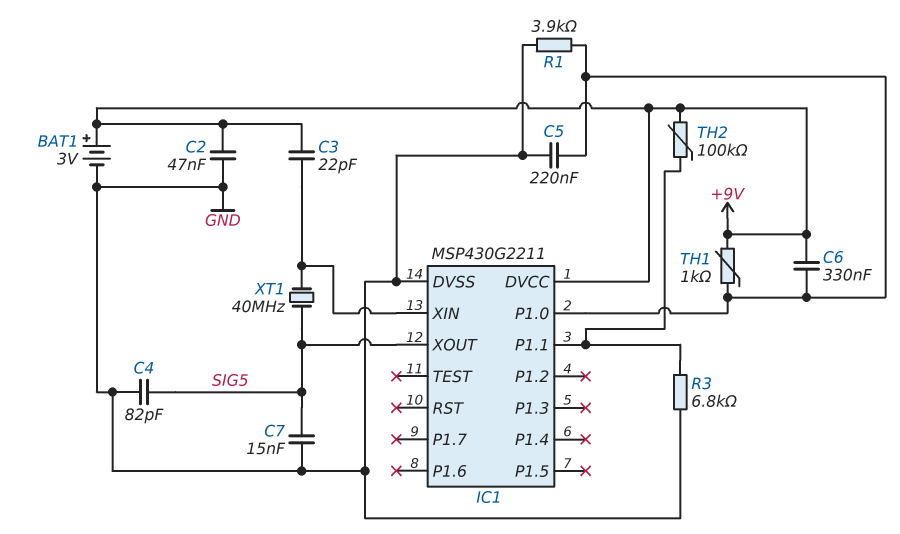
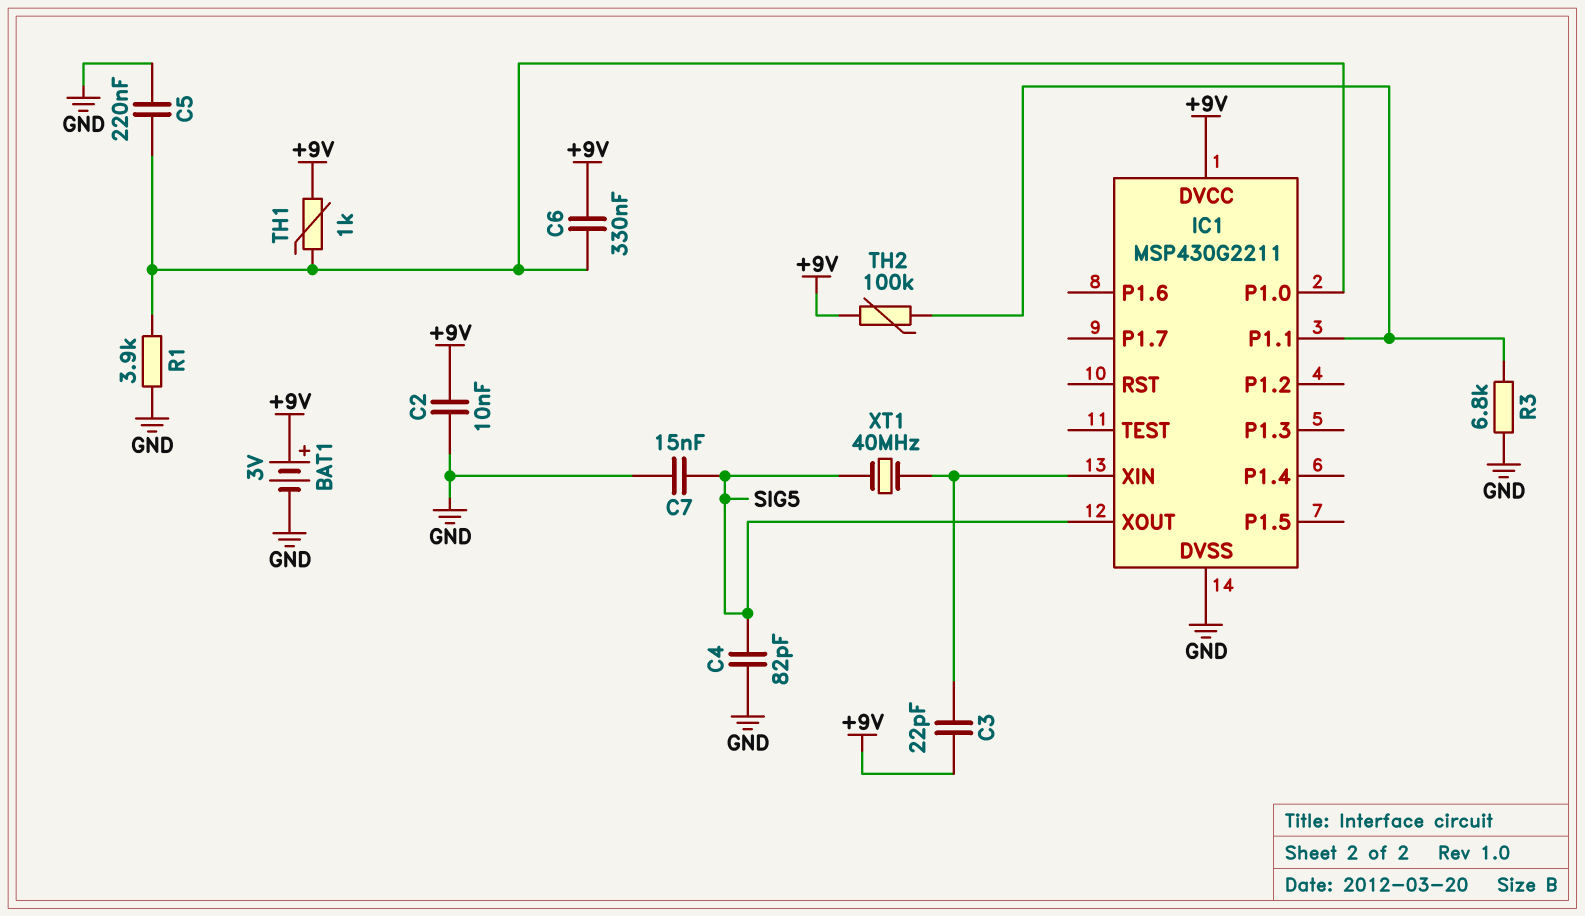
C2: 47nF (+9V, GND) -> 10nF (+9V, GND)

